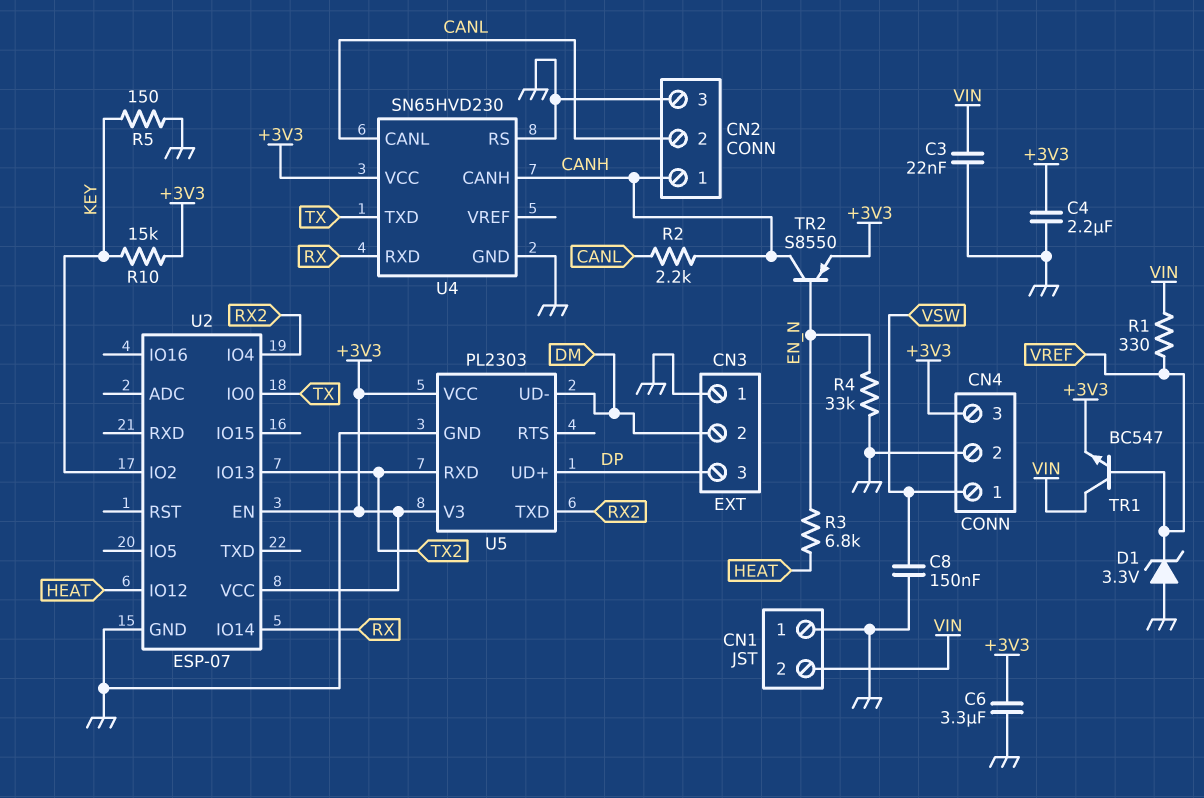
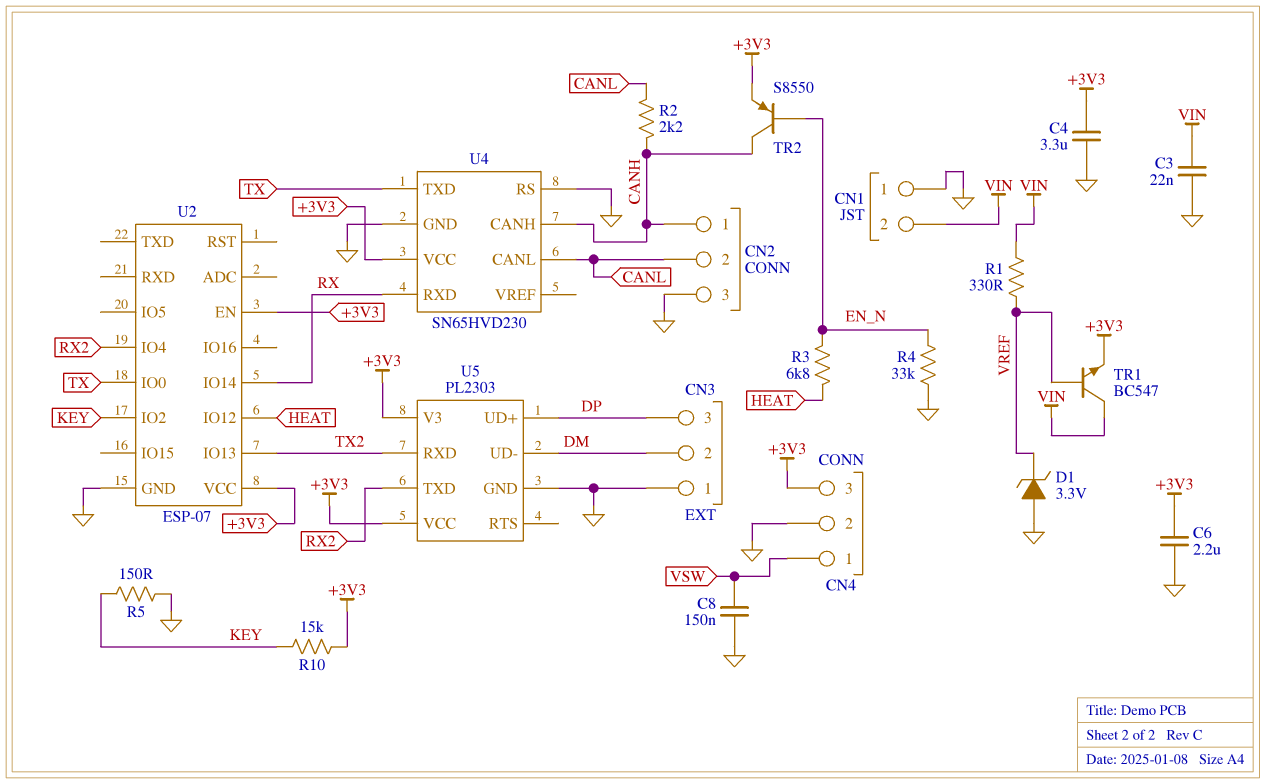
C4: 2.2uF (+3V3, GND) -> 3.3uF (+3V3, GND)
C6: 3.3uF (+3V3, GND) -> 2.2uF (+3V3, GND)

